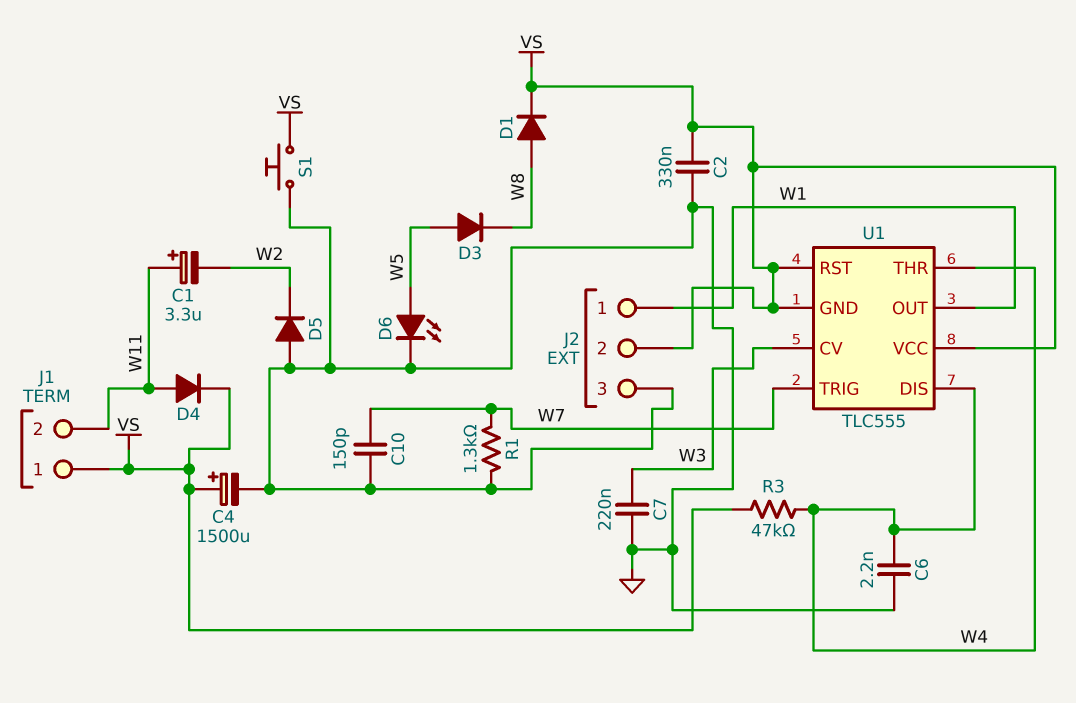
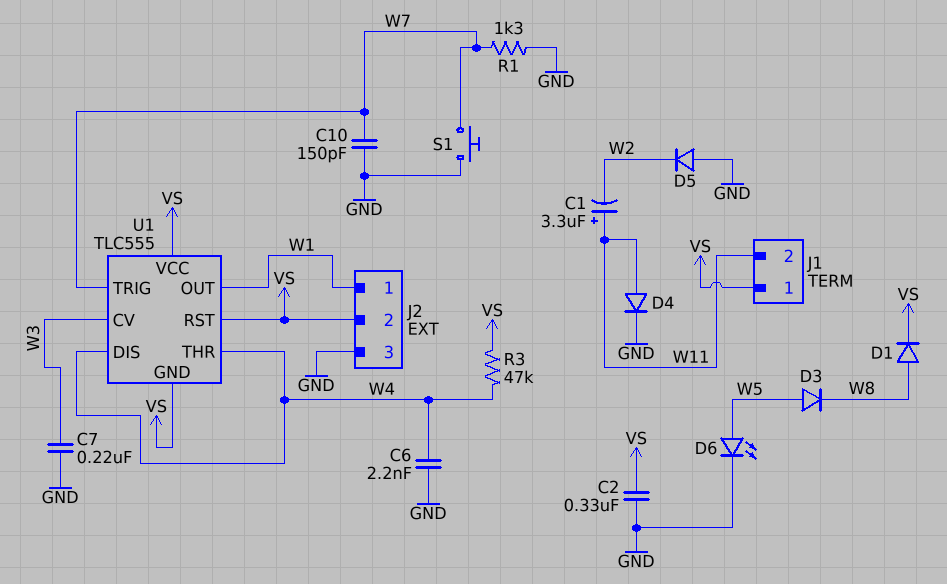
C4: 1500uF (plus VS, minus GND) -> none
D4: diode (A W11, K VS) -> diode (A W11, K GND)
S1: button (GND, VS) -> button (GND, W7)

